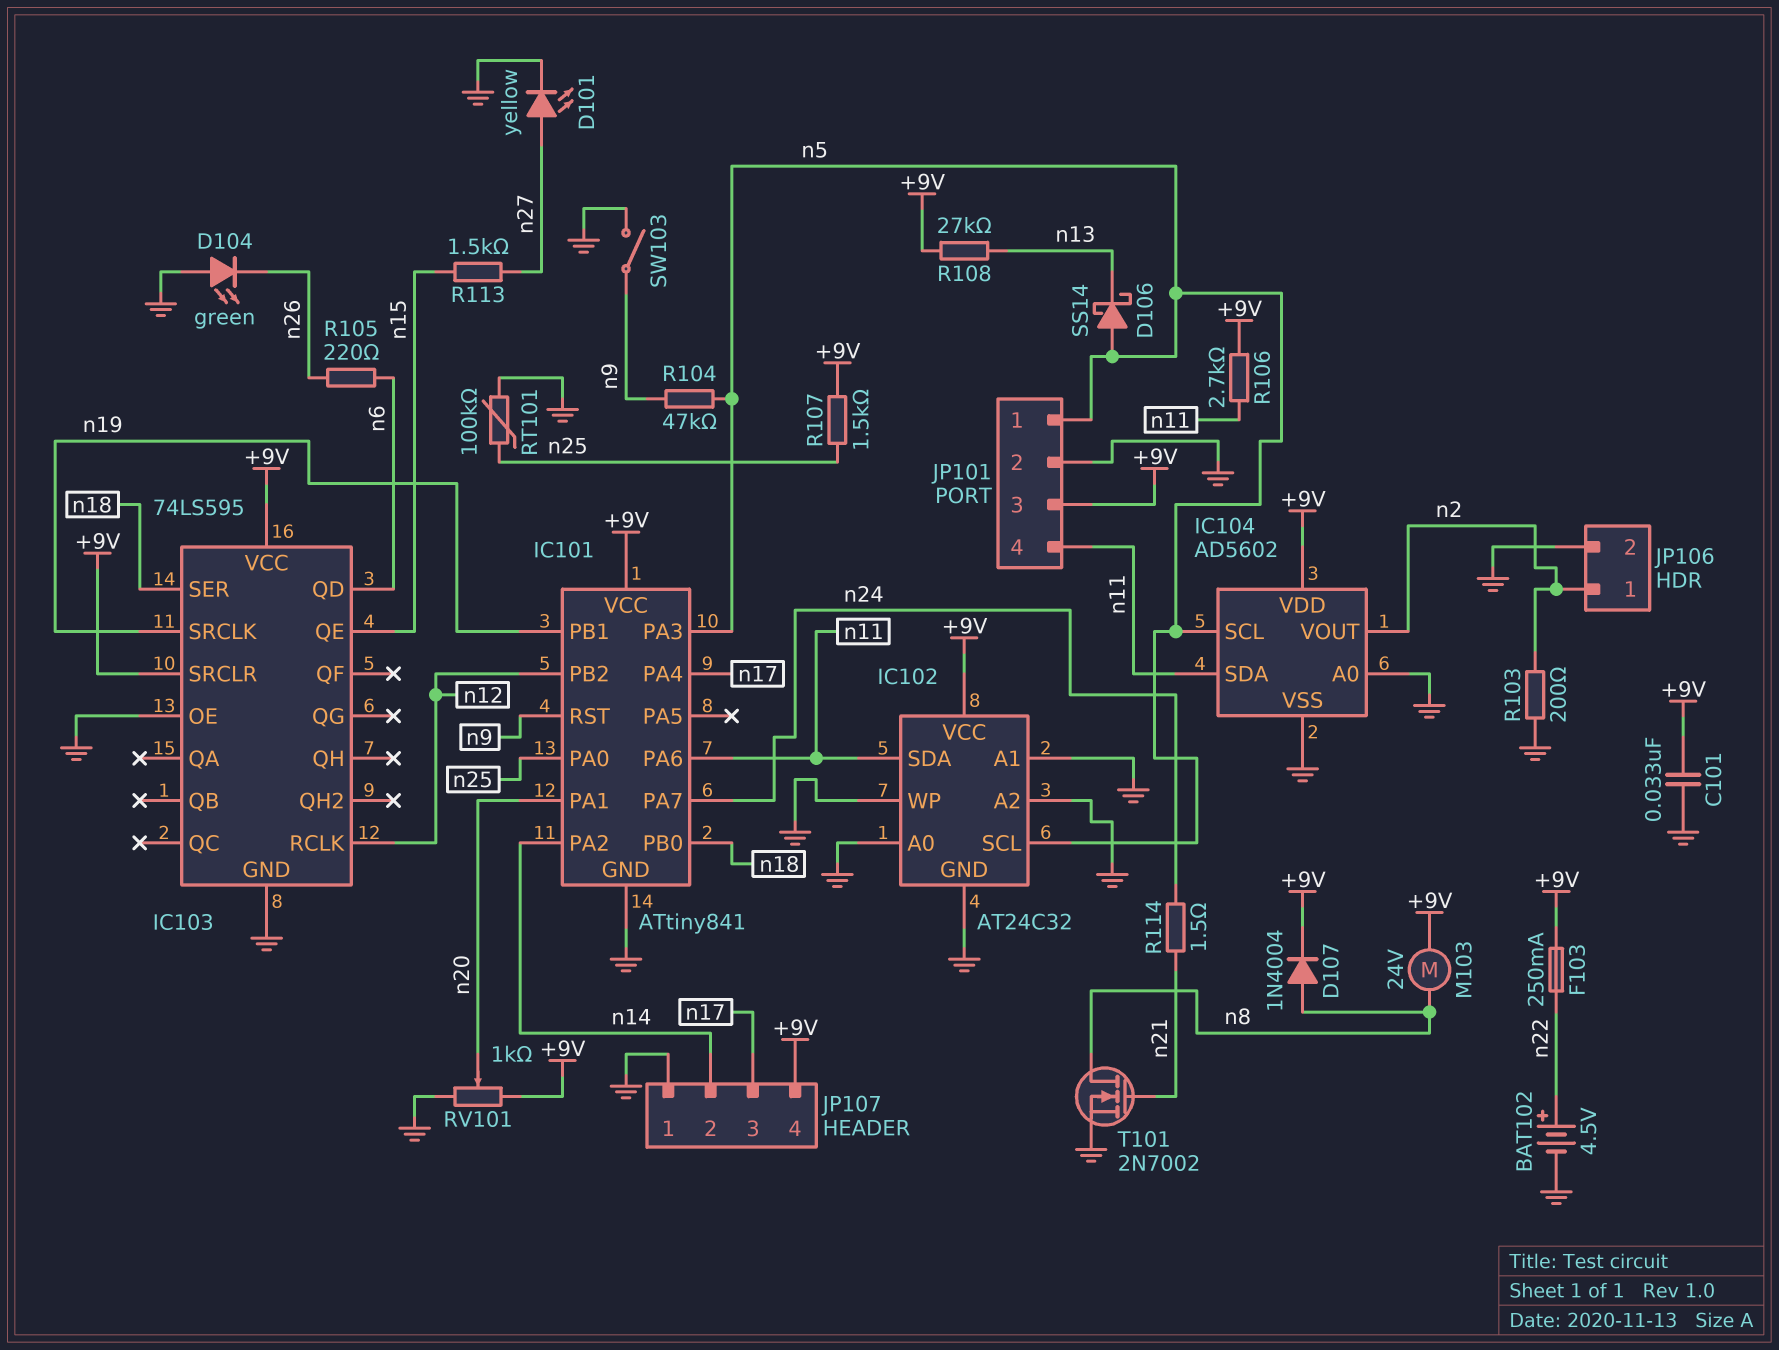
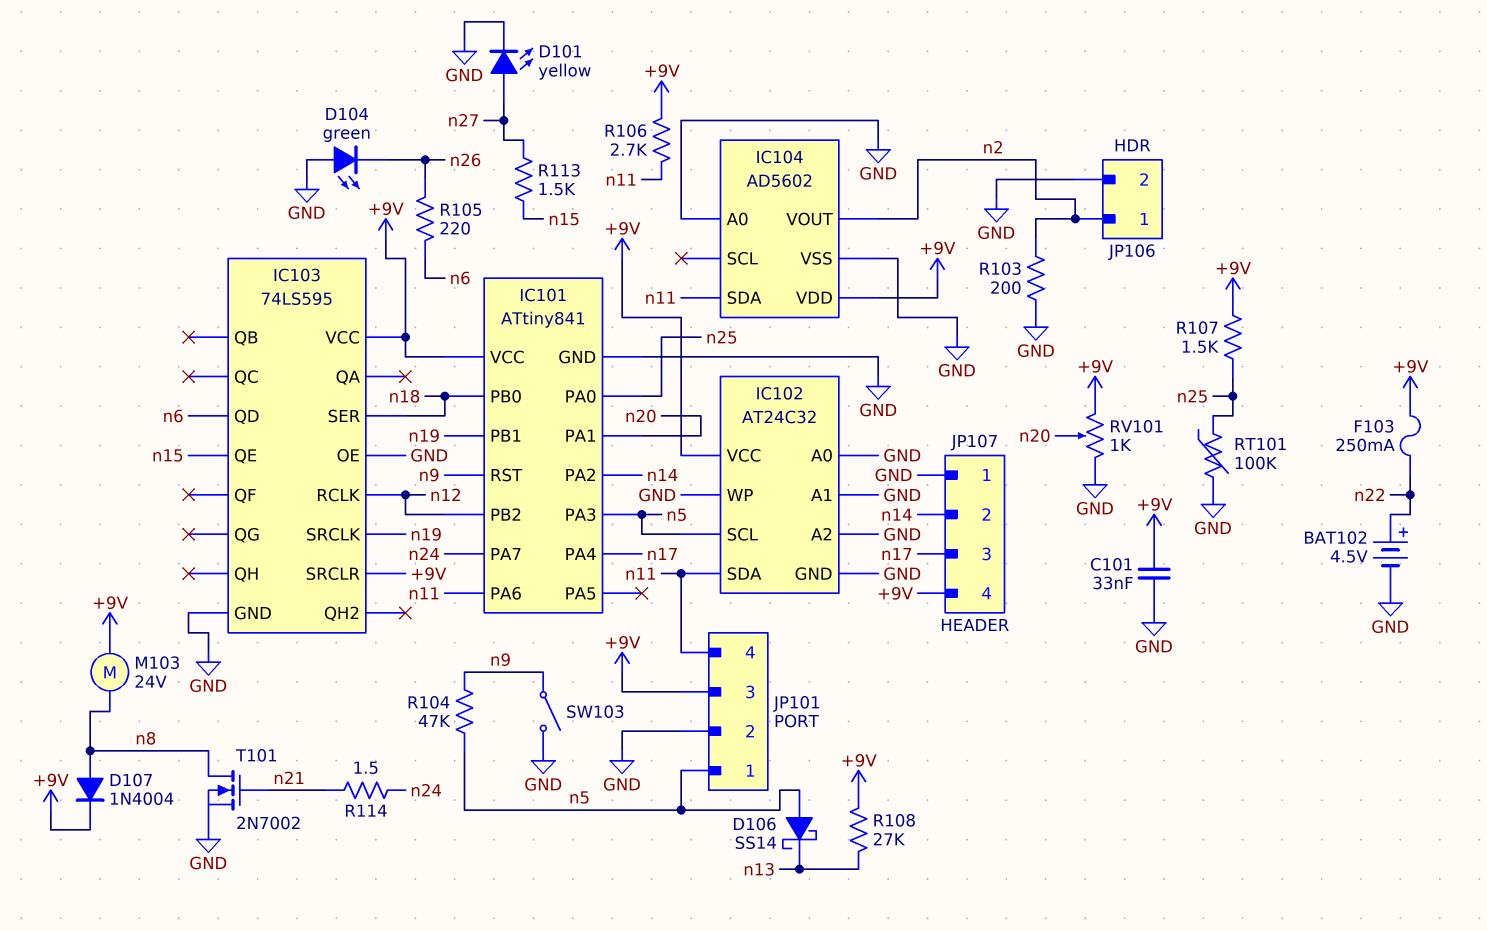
IC104 pin SCL: n5 -> none

